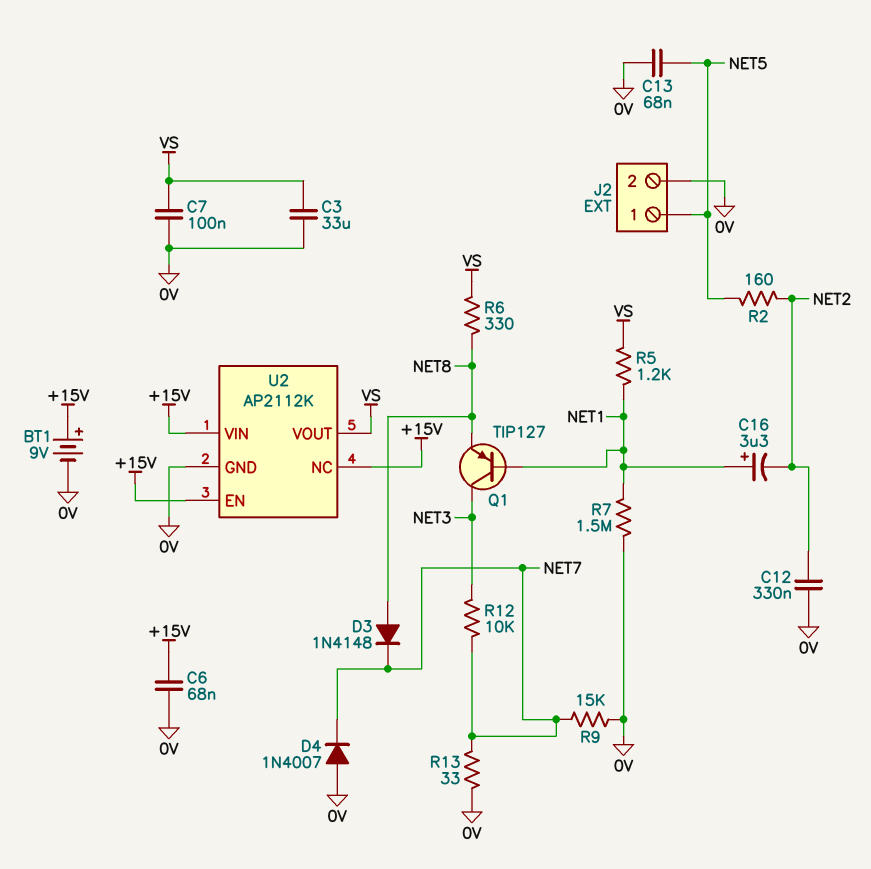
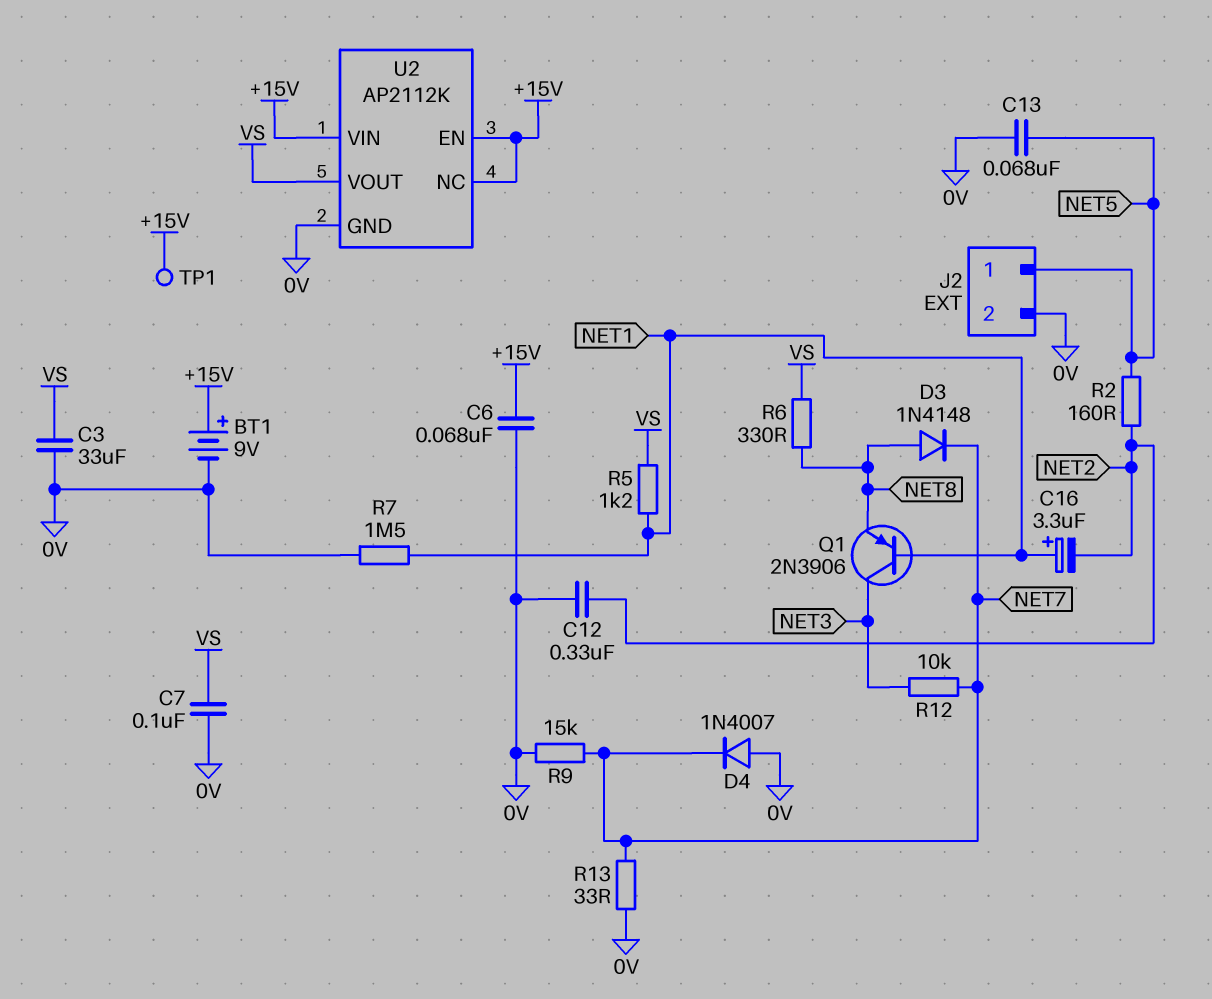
Q1: PNP TIP127 (B NET1, C NET3, E NET8) -> PNP 2N3906 (B NET1, C NET3, E NET8)
TP1: none -> test point (+15V)

